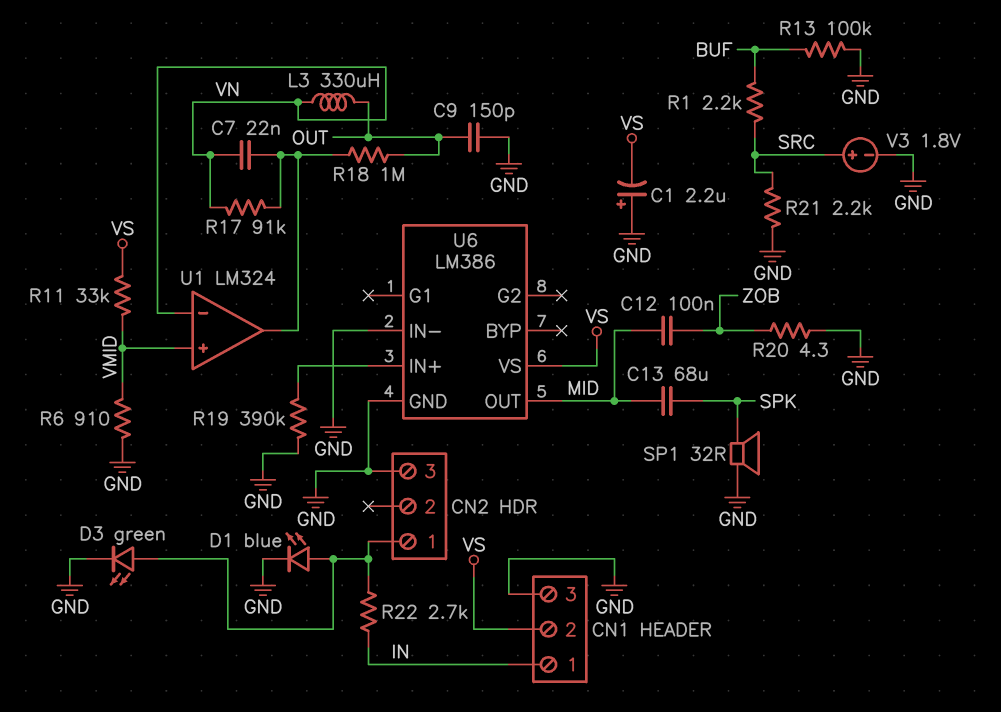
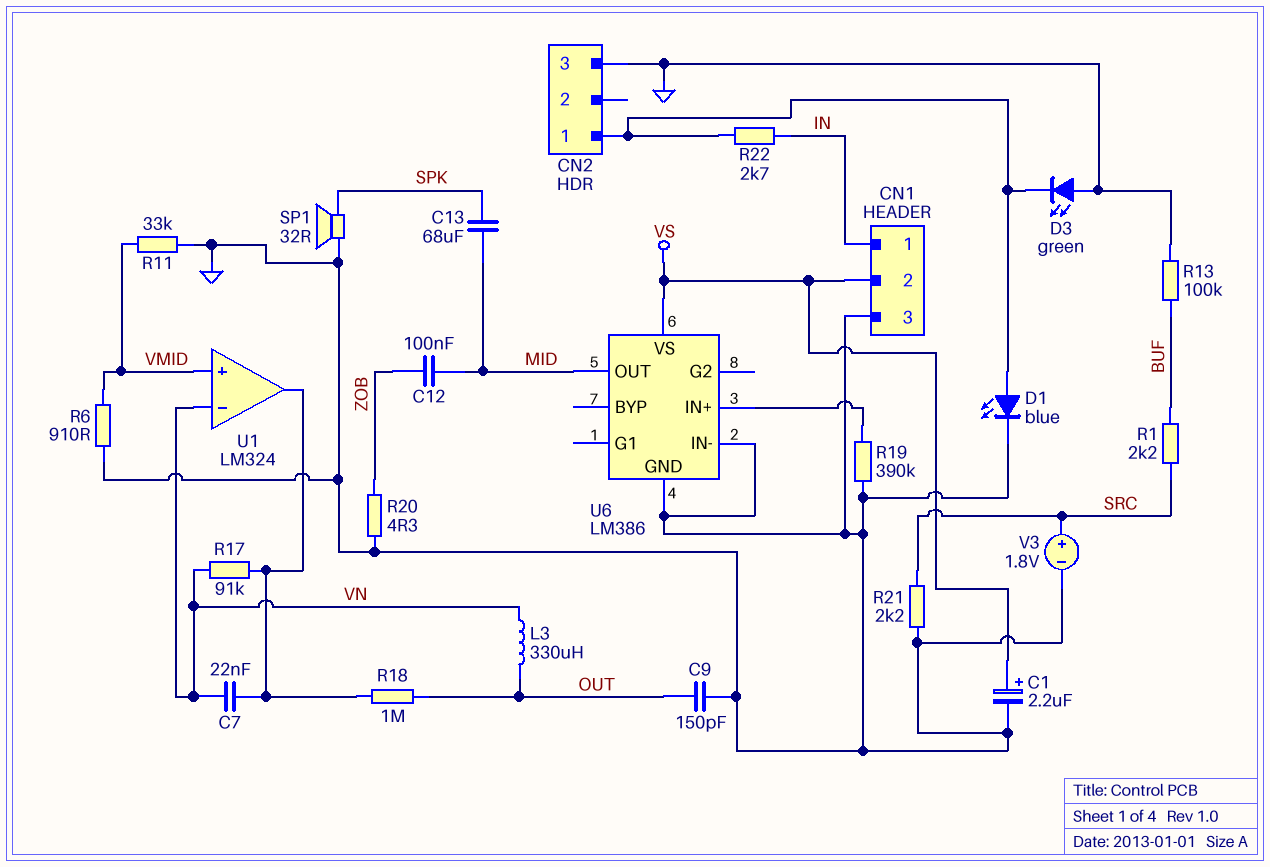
C1: 2.2uF (plus GND, minus VS) -> 2.2uF (plus VS, minus GND)
D3: LED green (A CN2/1, K GND) -> LED green (A GND, K CN2/1)
R11: 33k (VMID, VS) -> 33k (GND, VMID)

